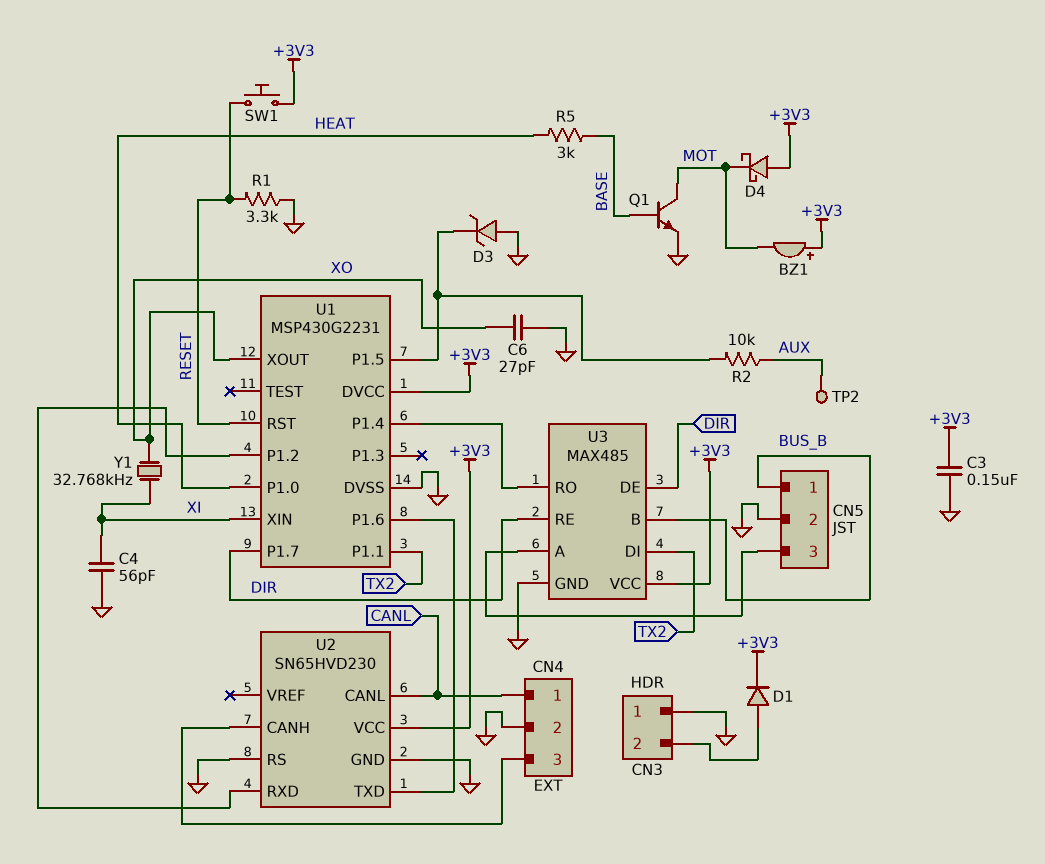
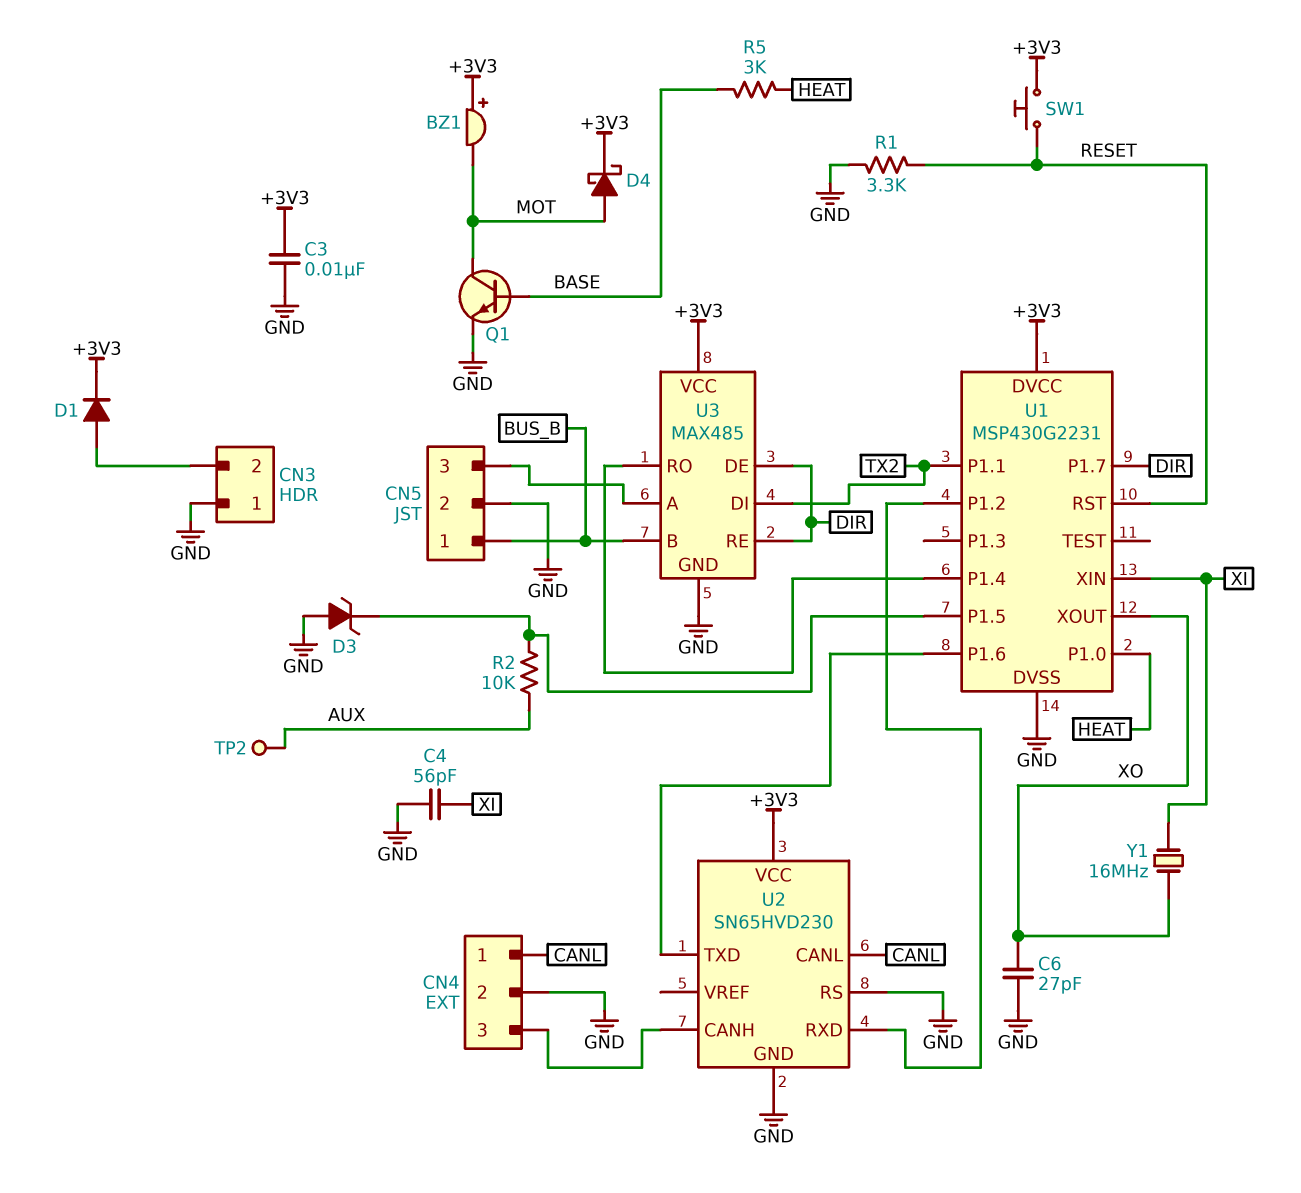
C3: 150nF (+3V3, GND) -> 10nF (+3V3, GND)
D4: schottky (A +3V3, K MOT) -> schottky (A MOT, K +3V3)
Y1: 32.768kHz (XI, XO) -> 16MHz (XI, XO)

